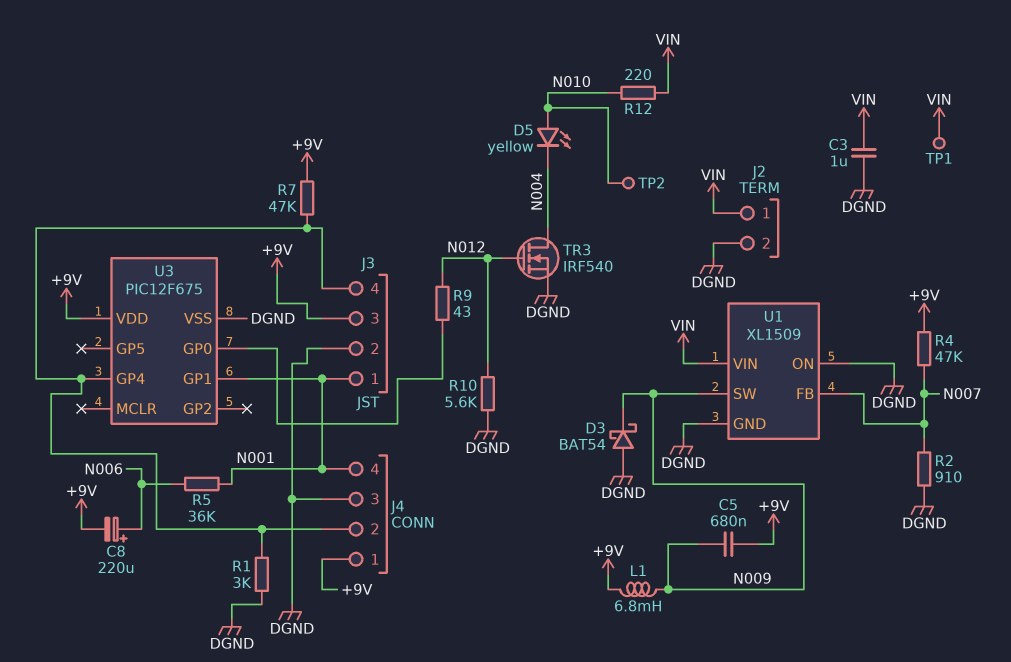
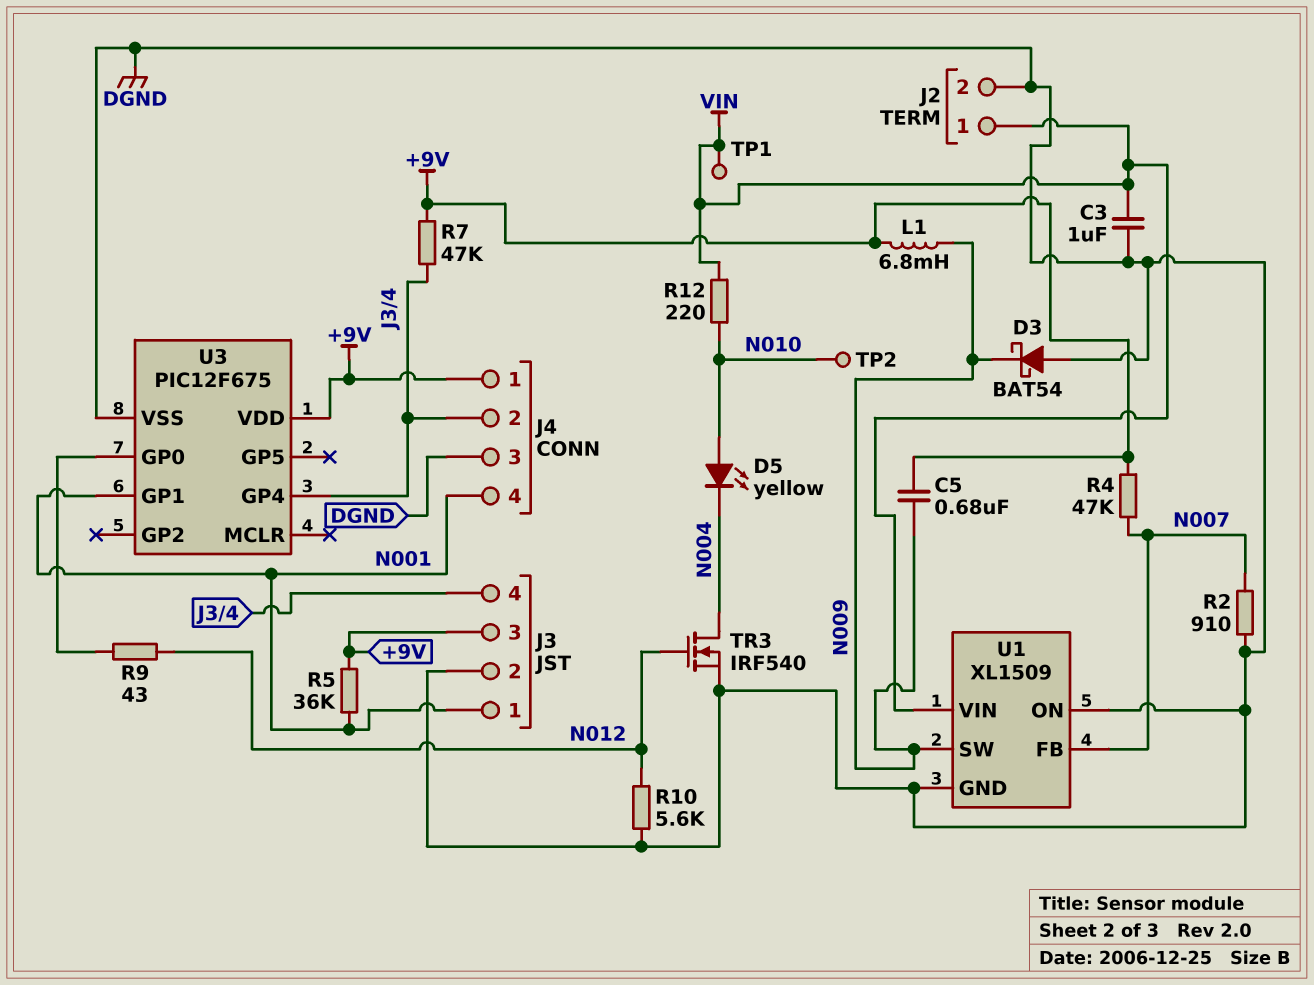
C8: 220uF (plus N006, minus +9V) -> none
R1: 3k (DGND, J3/4) -> none
R5: 36k (N001, N006) -> 36k (+9V, N001)

